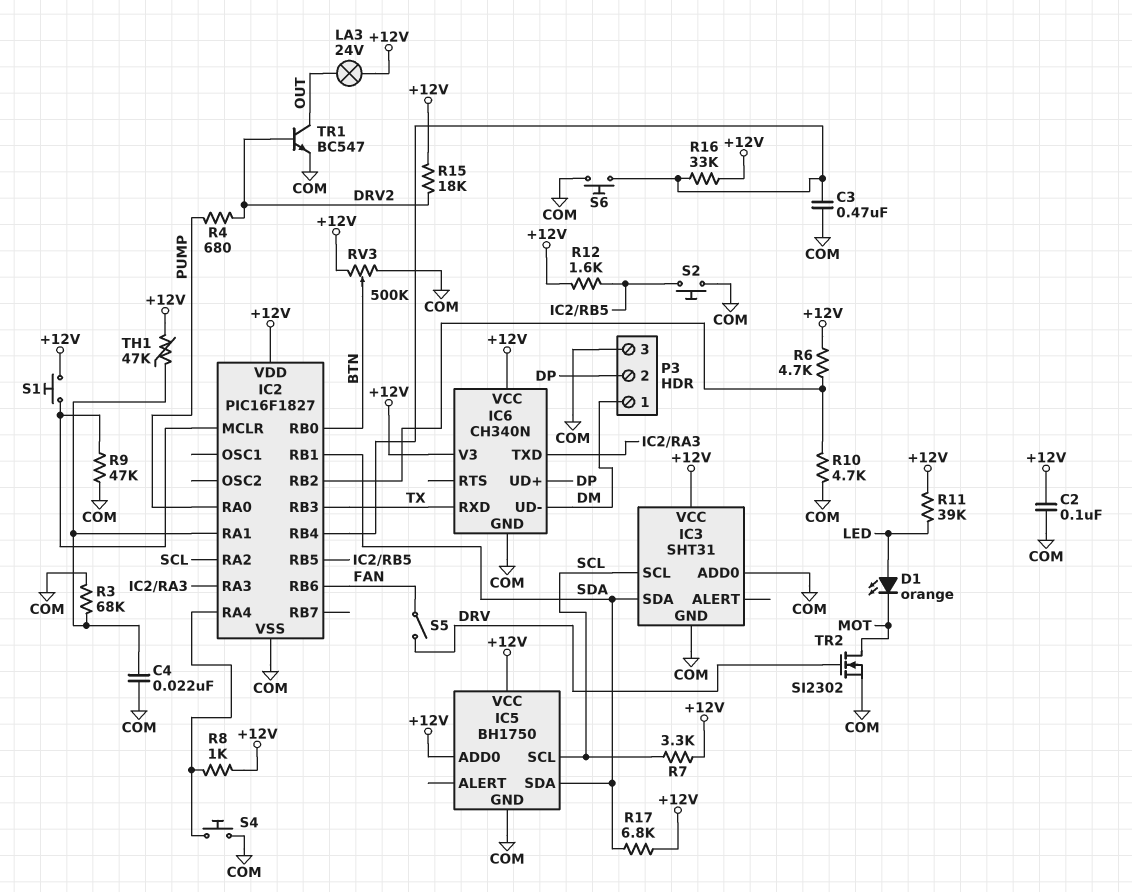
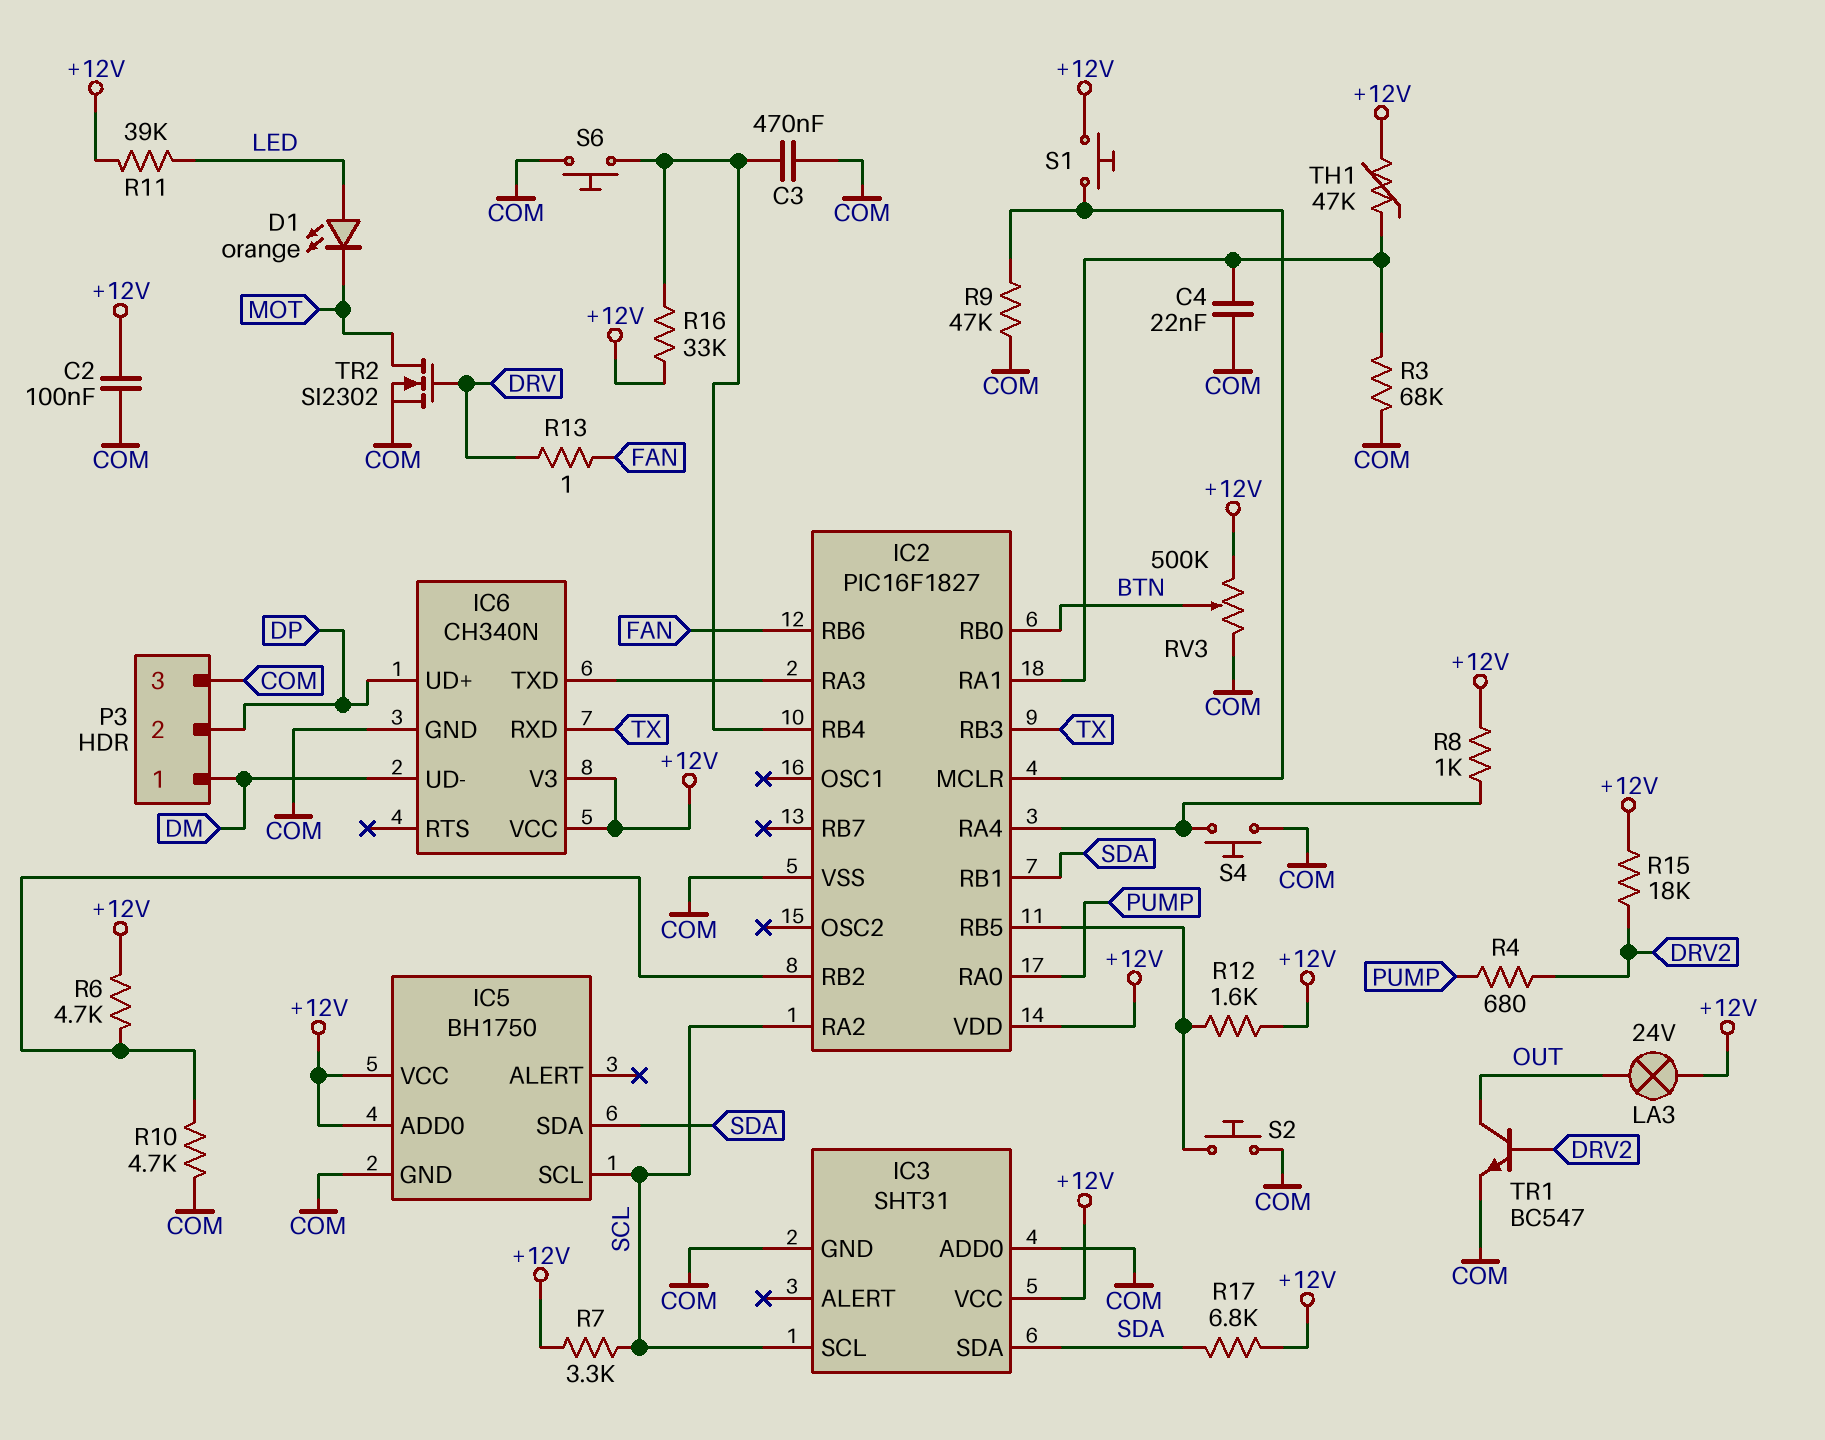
R13: none -> 1 (DRV, FAN)
S5: switch (DRV, FAN) -> none

